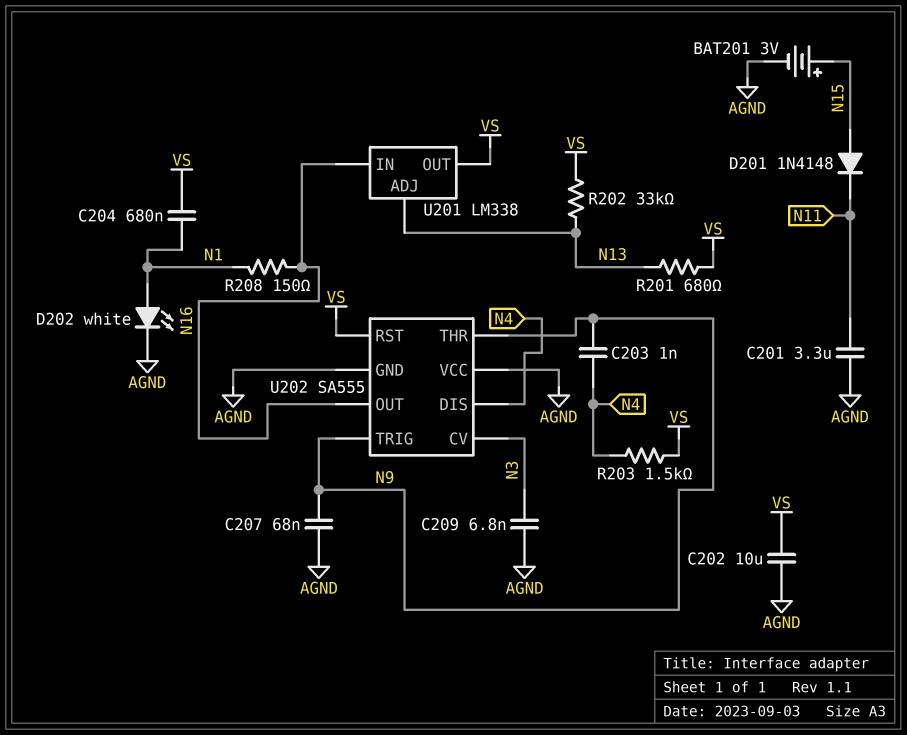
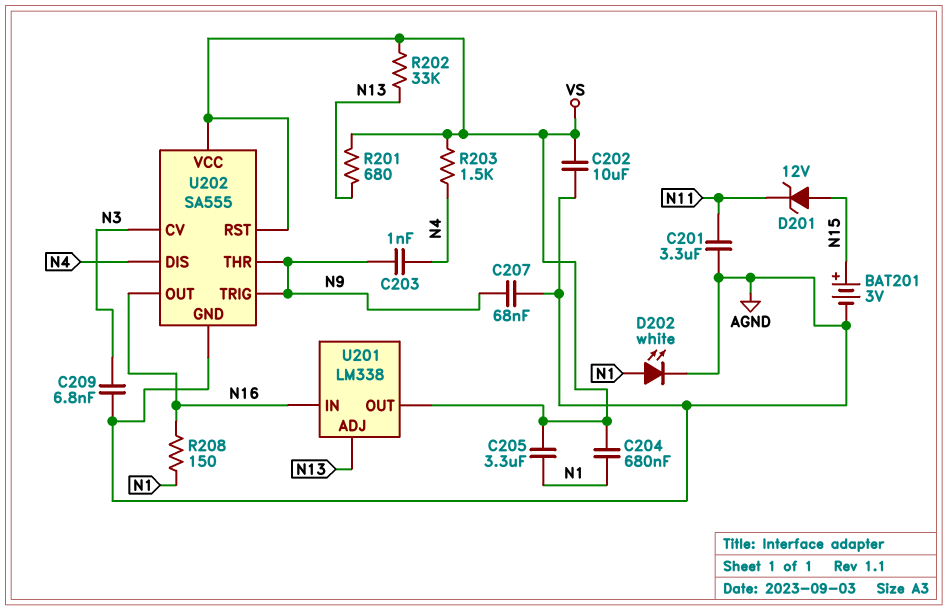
C205: none -> 3.3uF (N1, VS)
D201: diode 1N4148 (A N15, K N11) -> zener 12V (A N15, K N11)
U202 pin VCC: AGND -> VS

